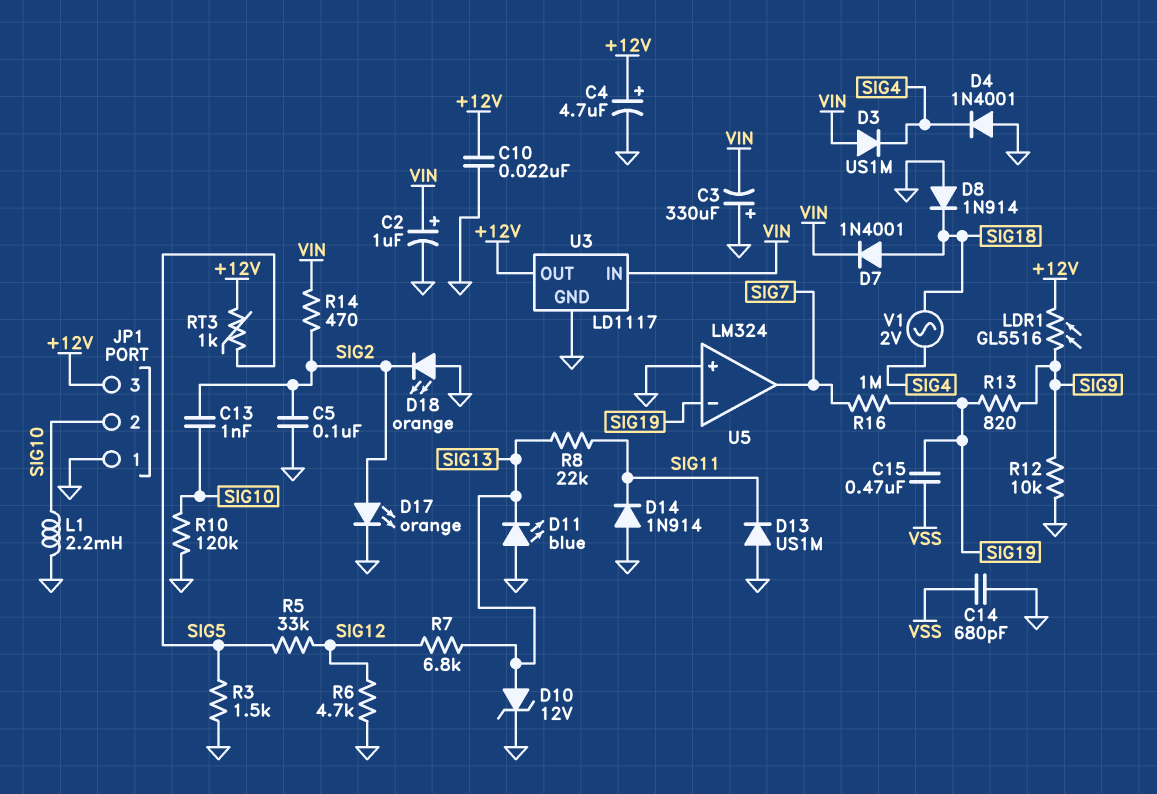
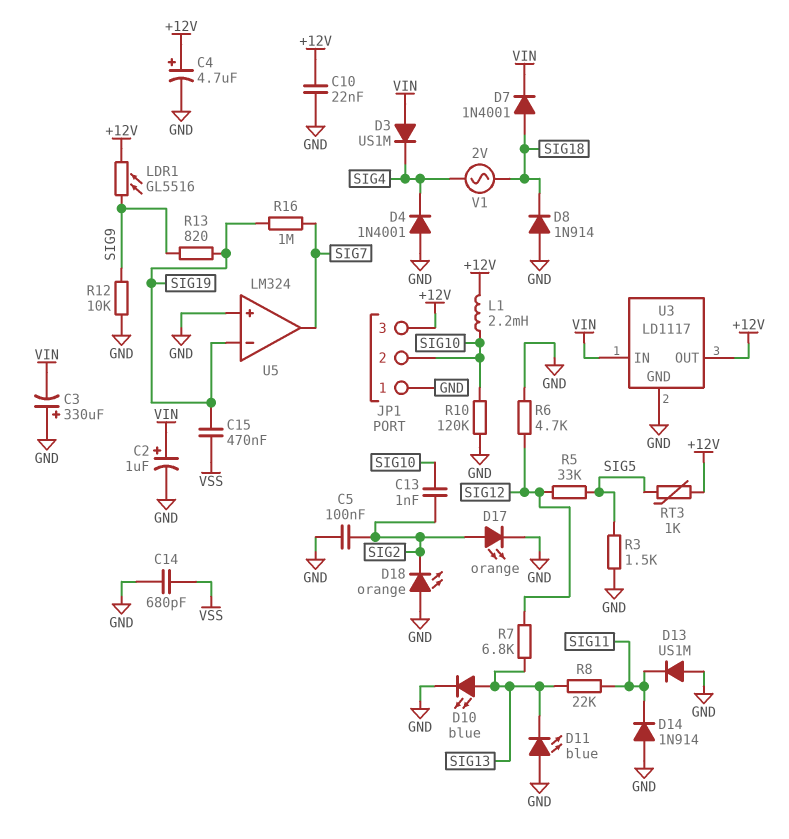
D10: zener 12V (A SIG13, K GND) -> LED blue (A SIG13, K GND)
L1: 2.2mH (GND, SIG10) -> 2.2mH (+12V, SIG10)
R14: 470 (SIG2, VIN) -> none

